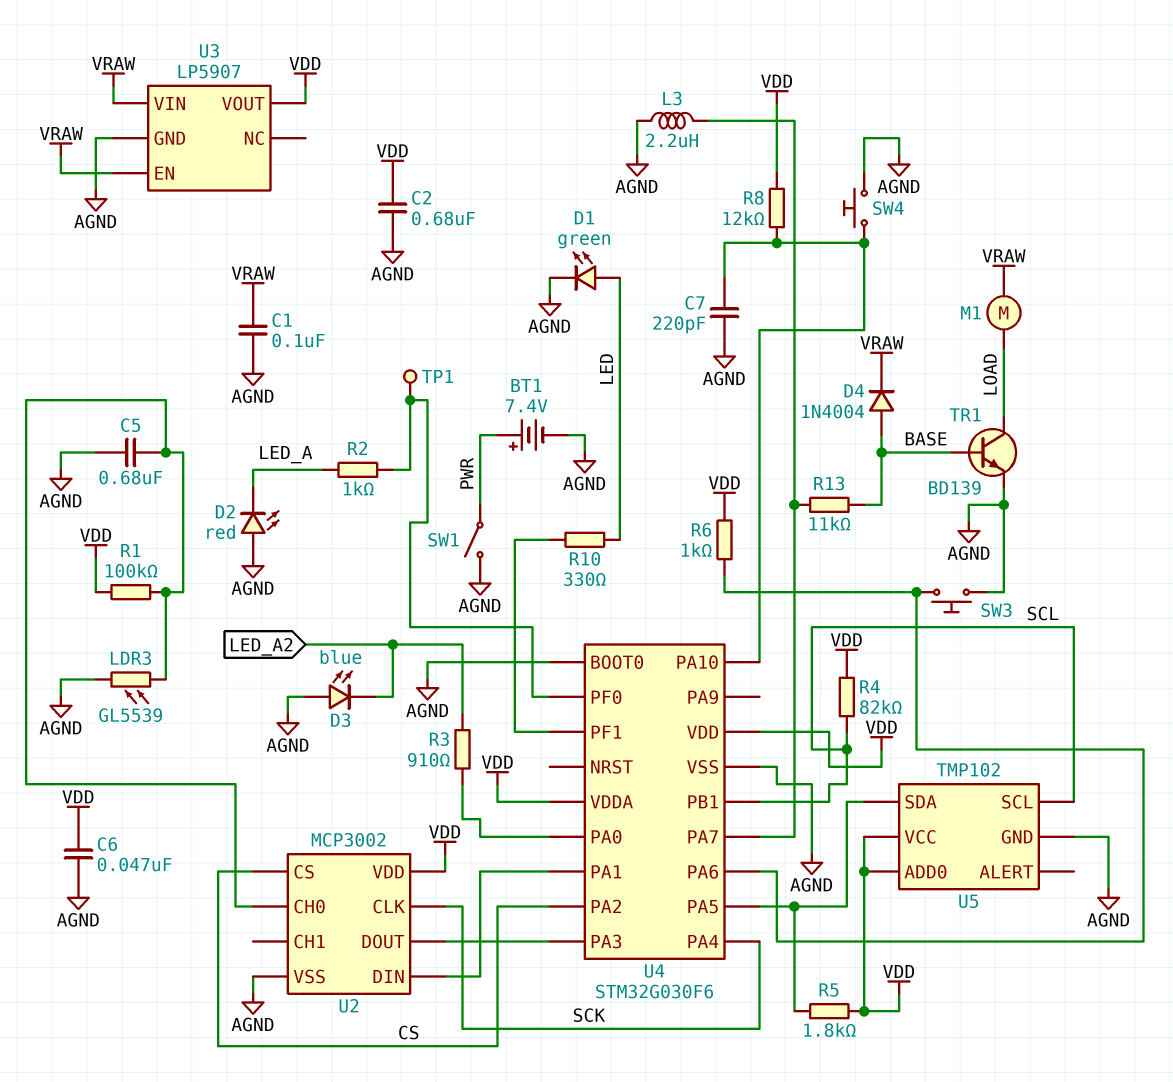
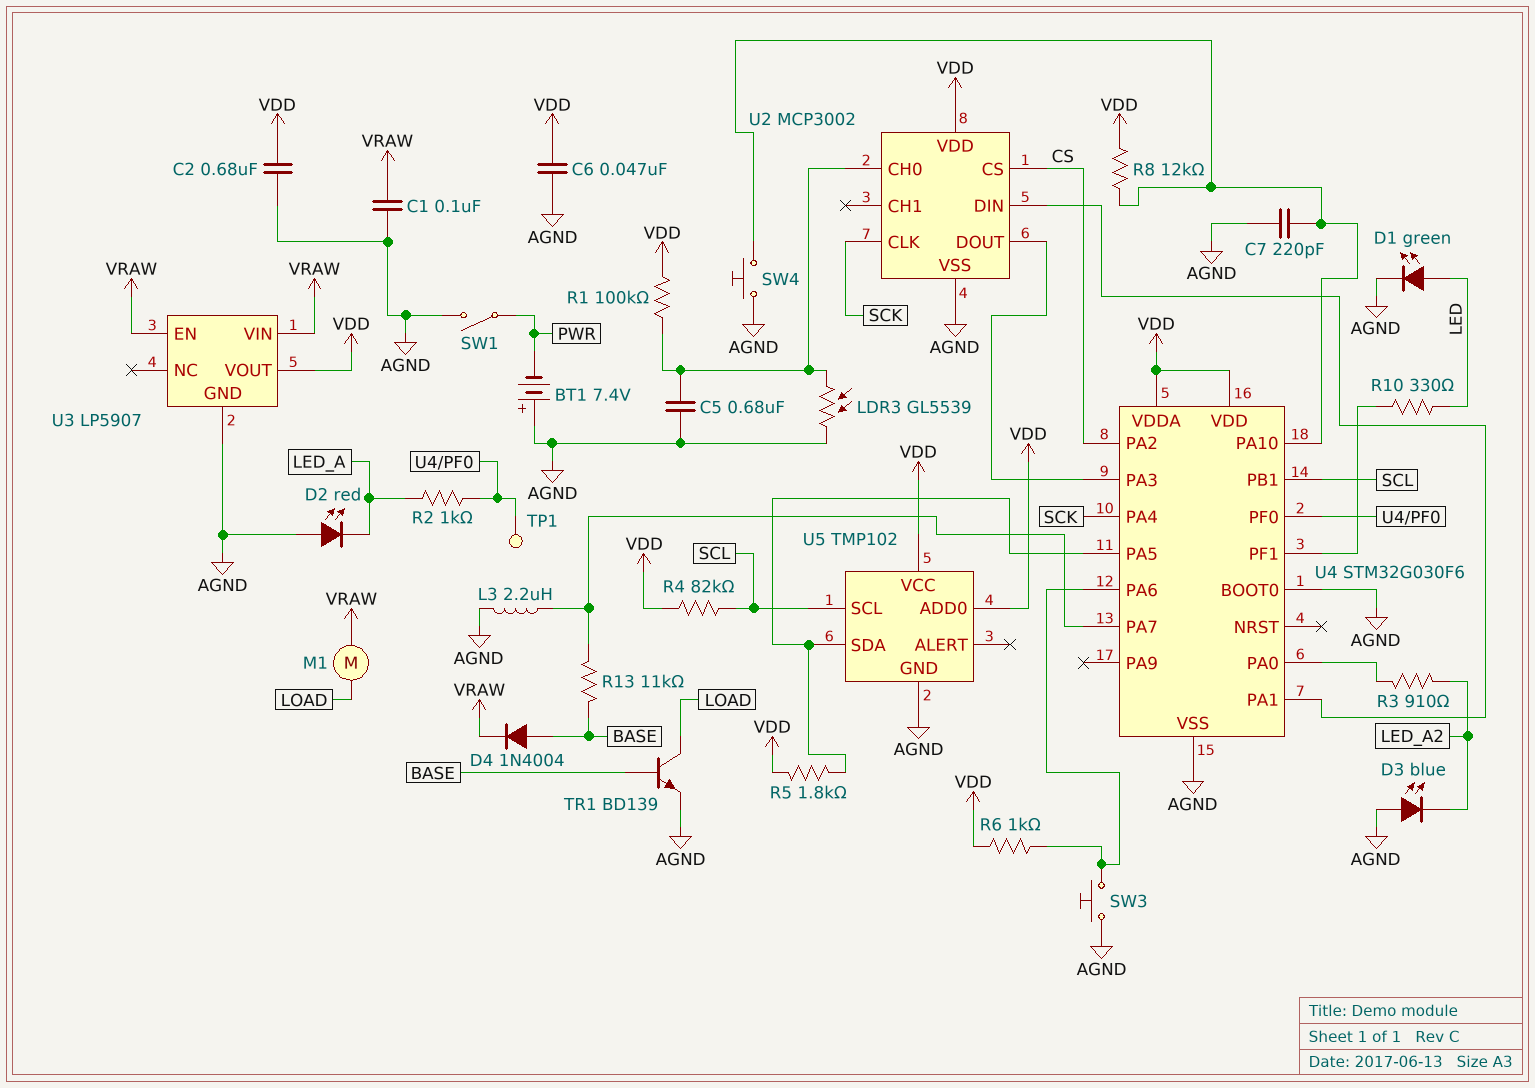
BT1: 7.4V (plus PWR, minus AGND) -> 7.4V (plus AGND, minus PWR)

